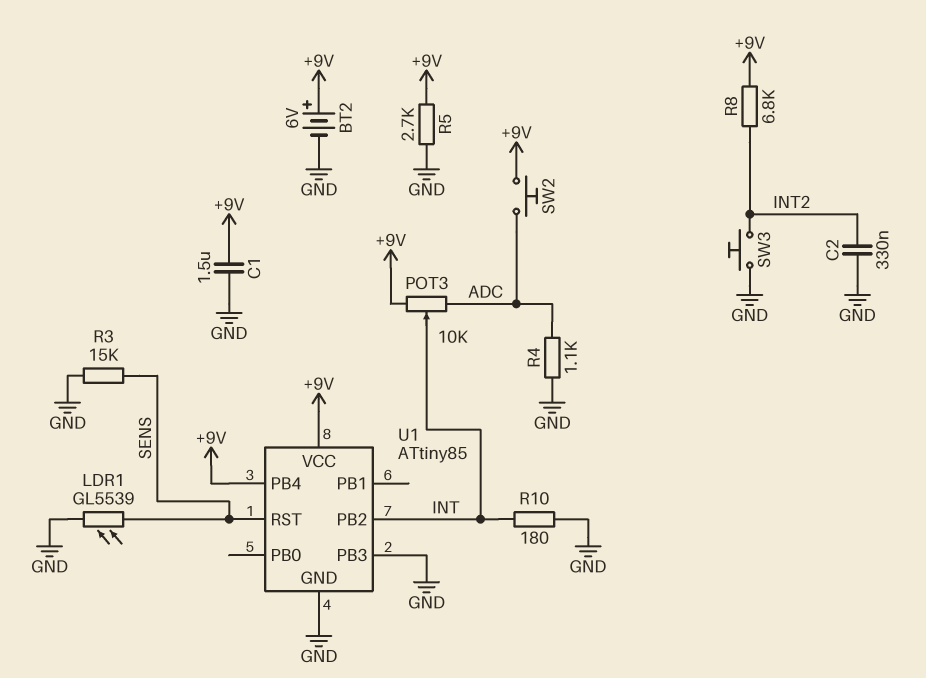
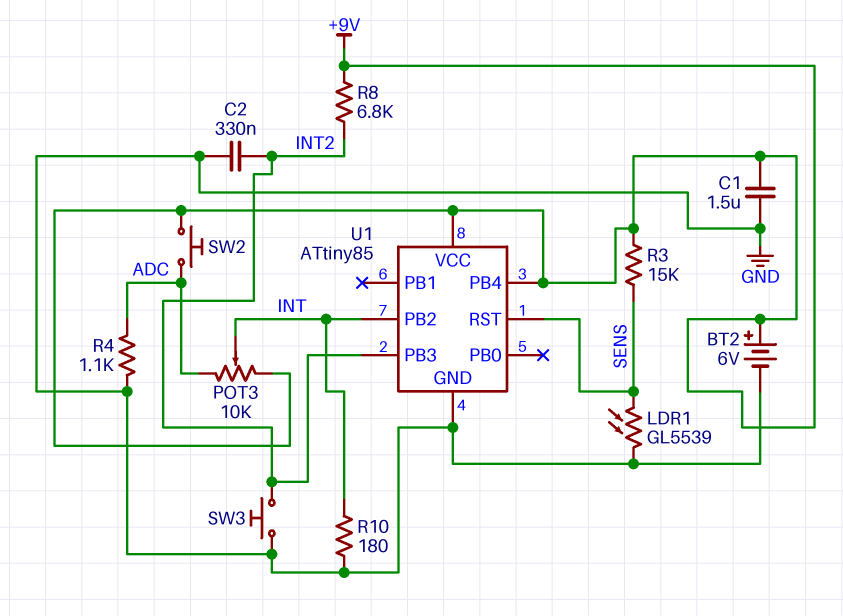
R3: 15k (GND, SENS) -> 15k (+9V, SENS)
R5: 2.7k (+9V, GND) -> none
U1 pin PB3: GND -> INT2

